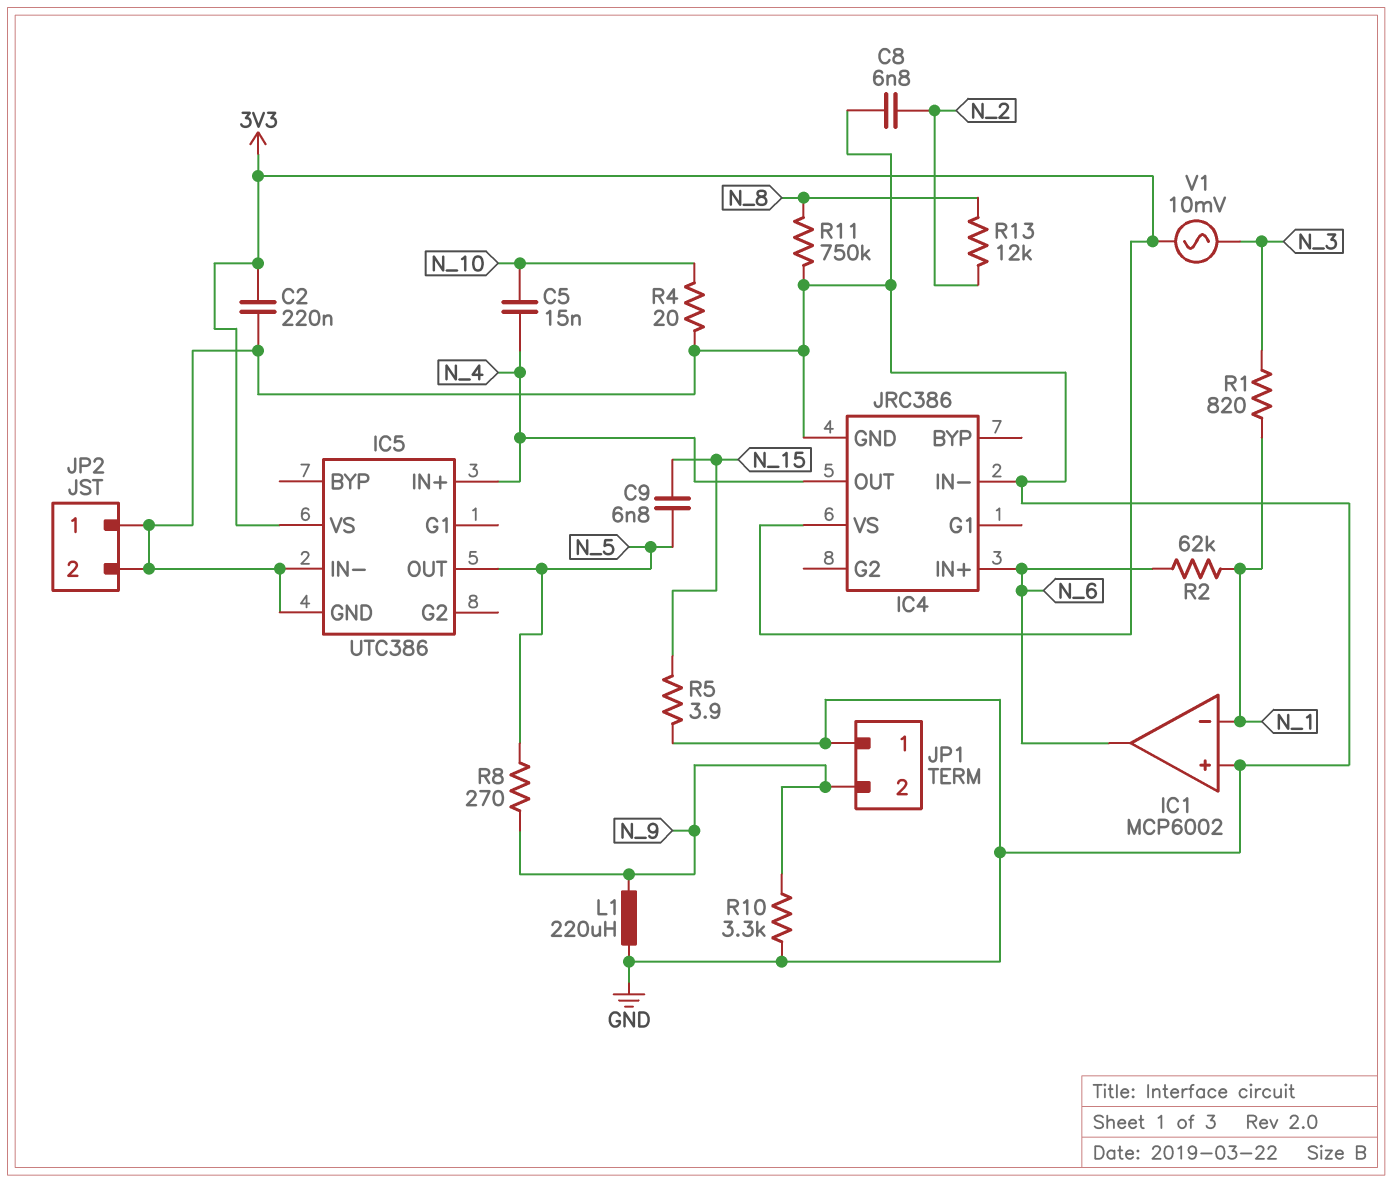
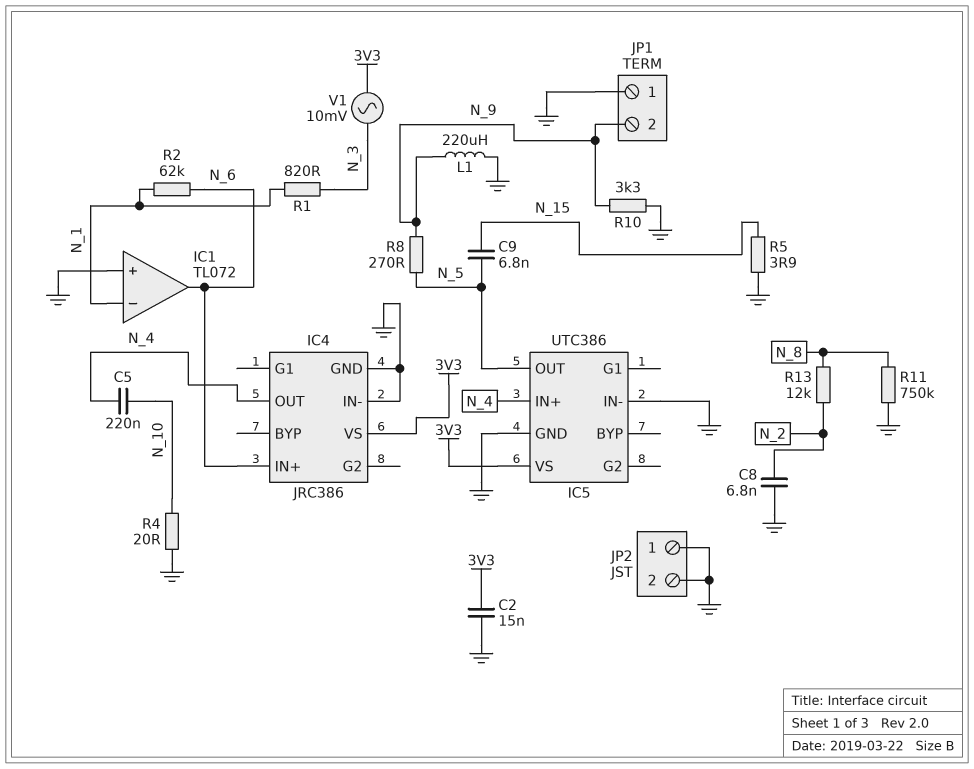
C2: 220nF (3V3, GND) -> 15nF (3V3, GND)
C5: 15nF (N_4, N_10) -> 220nF (N_4, N_10)
IC1: MCP6002 -> TL072

